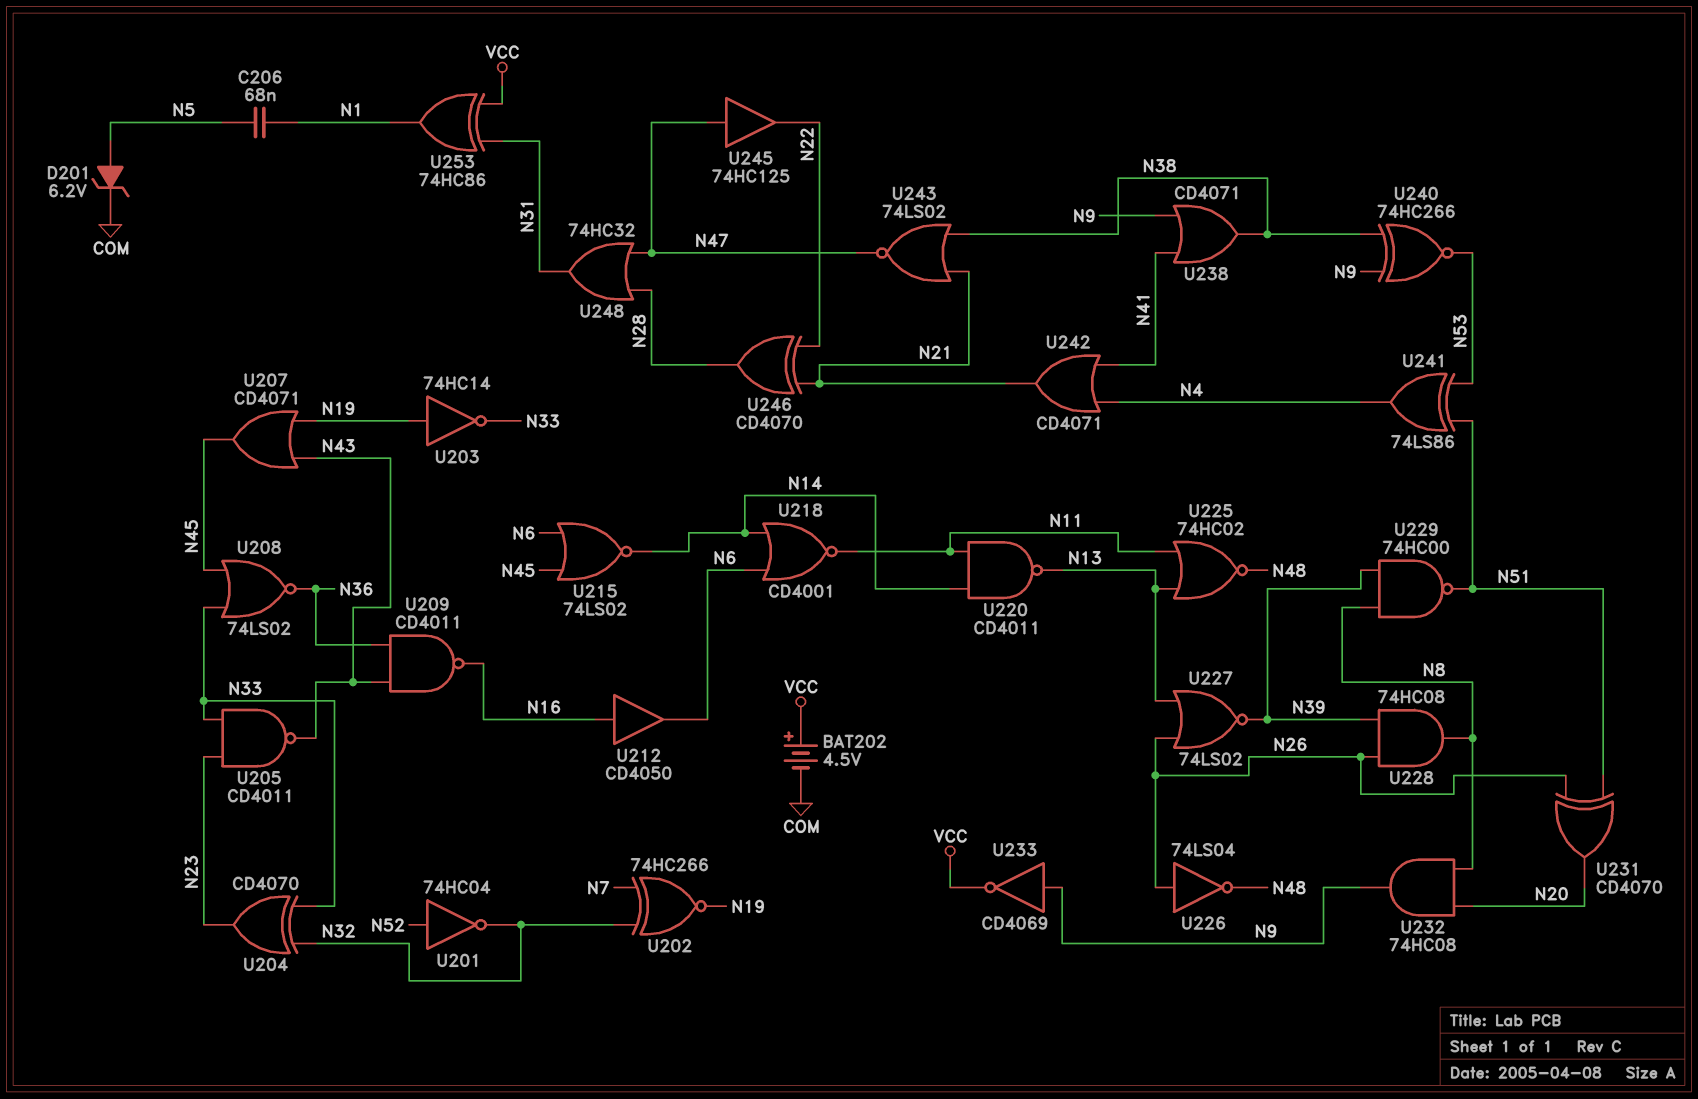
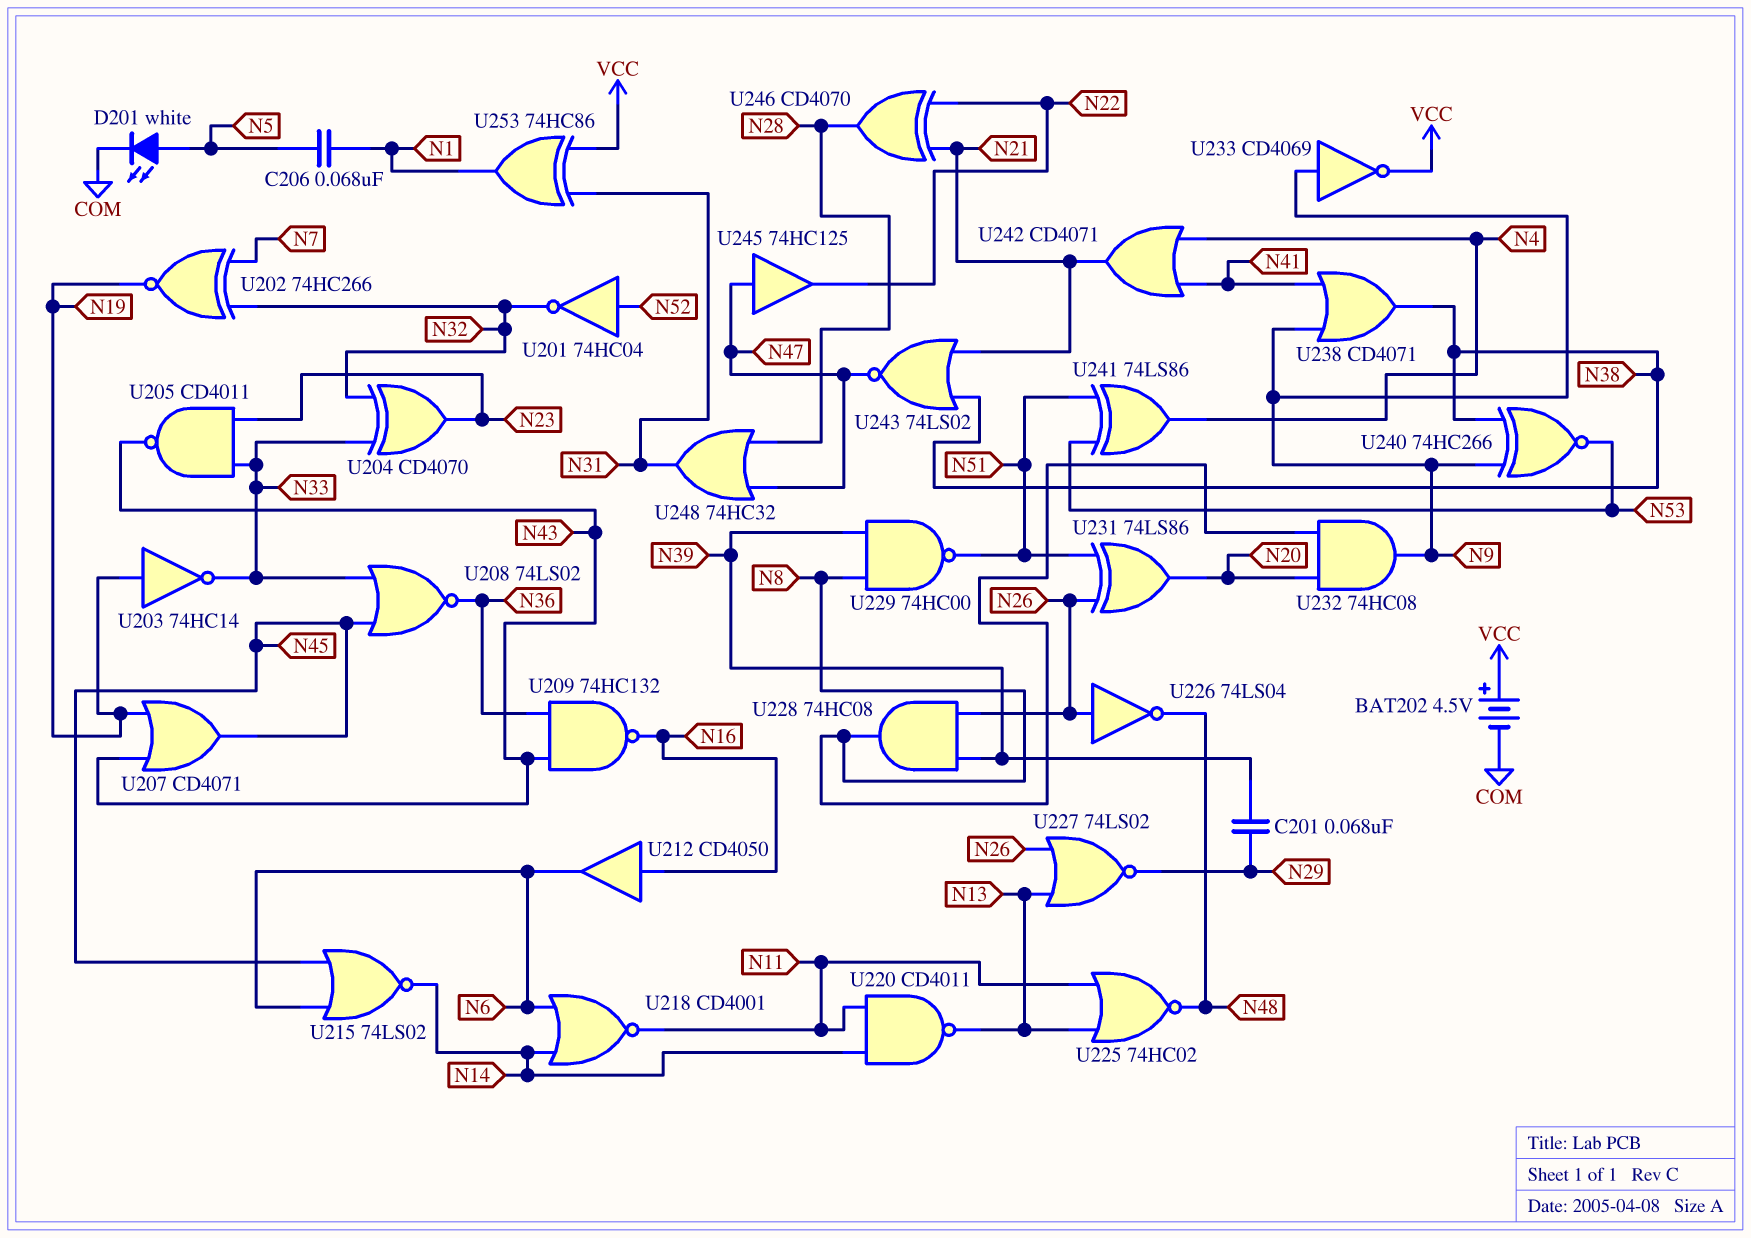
C201: none -> 68nF (N29, N39)
D201: zener 6.2V (A N5, K COM) -> LED white (A N5, K COM)
U209: NAND CD4011 (in N36, in N43, out N16) -> NAND 74HC132 (in N36, in N43, out N16)
U227: NOR 74LS02 (in N13, in N26, out N39) -> NOR 74LS02 (in N13, in N26, out N29)
U231: XOR CD4070 (in N26, in N51, out N20) -> XOR 74LS86 (in N26, in N51, out N20)

